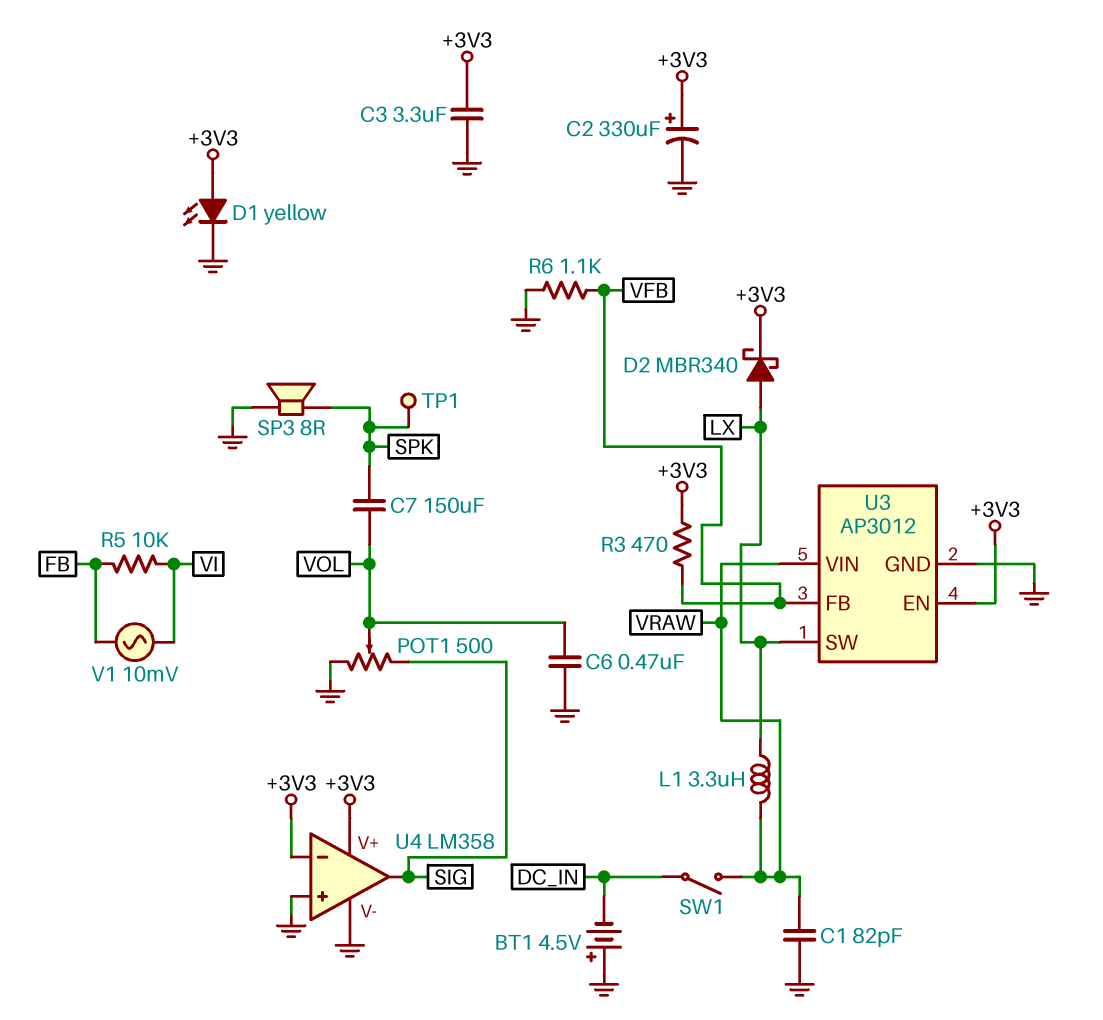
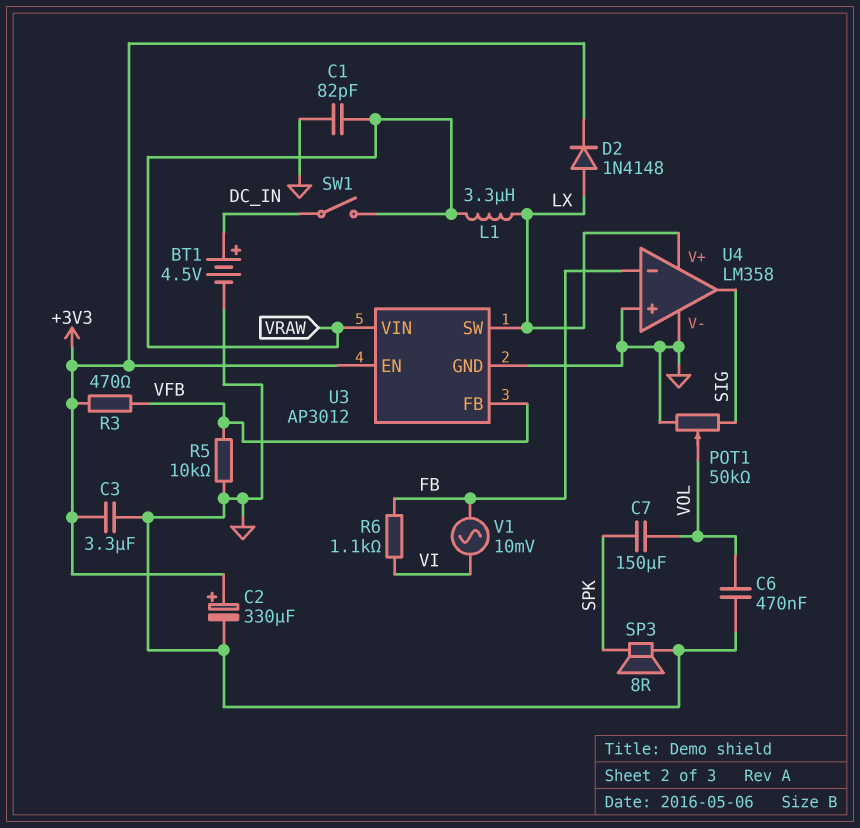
BT1: 4.5V (plus GND, minus DC_IN) -> 4.5V (plus DC_IN, minus GND)
D1: LED yellow (A +3V3, K GND) -> none
D2: schottky MBR340 (A LX, K +3V3) -> diode 1N4148 (A LX, K +3V3)
POT1: 500 (GND, SIG, wiper VOL) -> 50k (GND, SIG, wiper VOL)
R5: 10k (FB, VI) -> 10k (GND, VFB)
R6: 1.1k (GND, VFB) -> 1.1k (FB, VI)
TP1: test point (SPK) -> none
U4 pin V+: +3V3 -> LX
U4 pin in-: +3V3 -> FB

